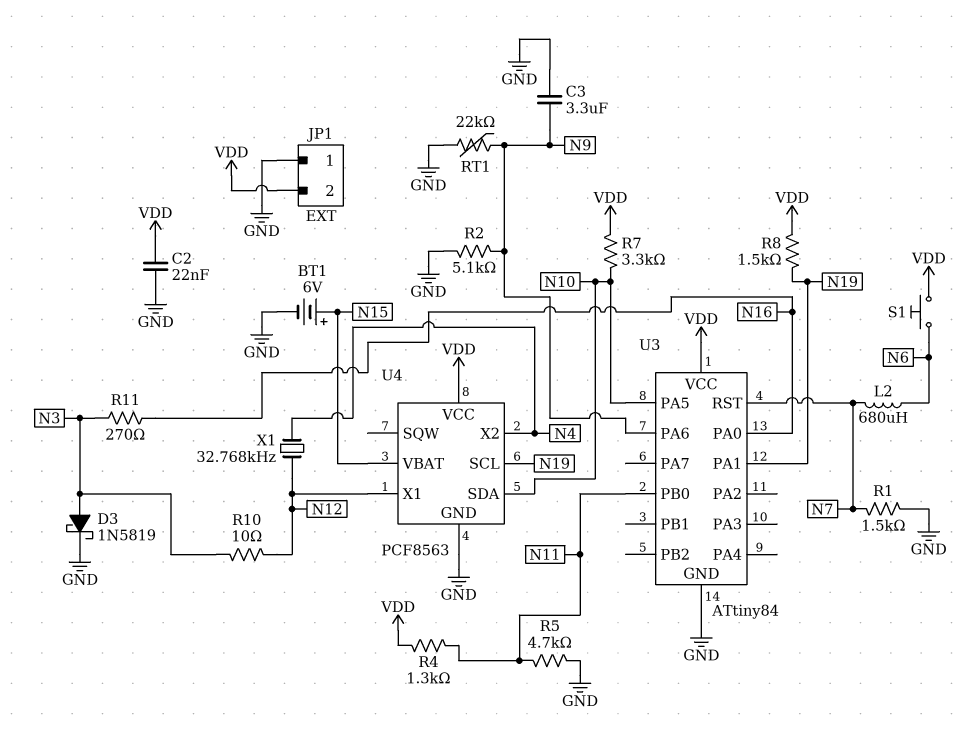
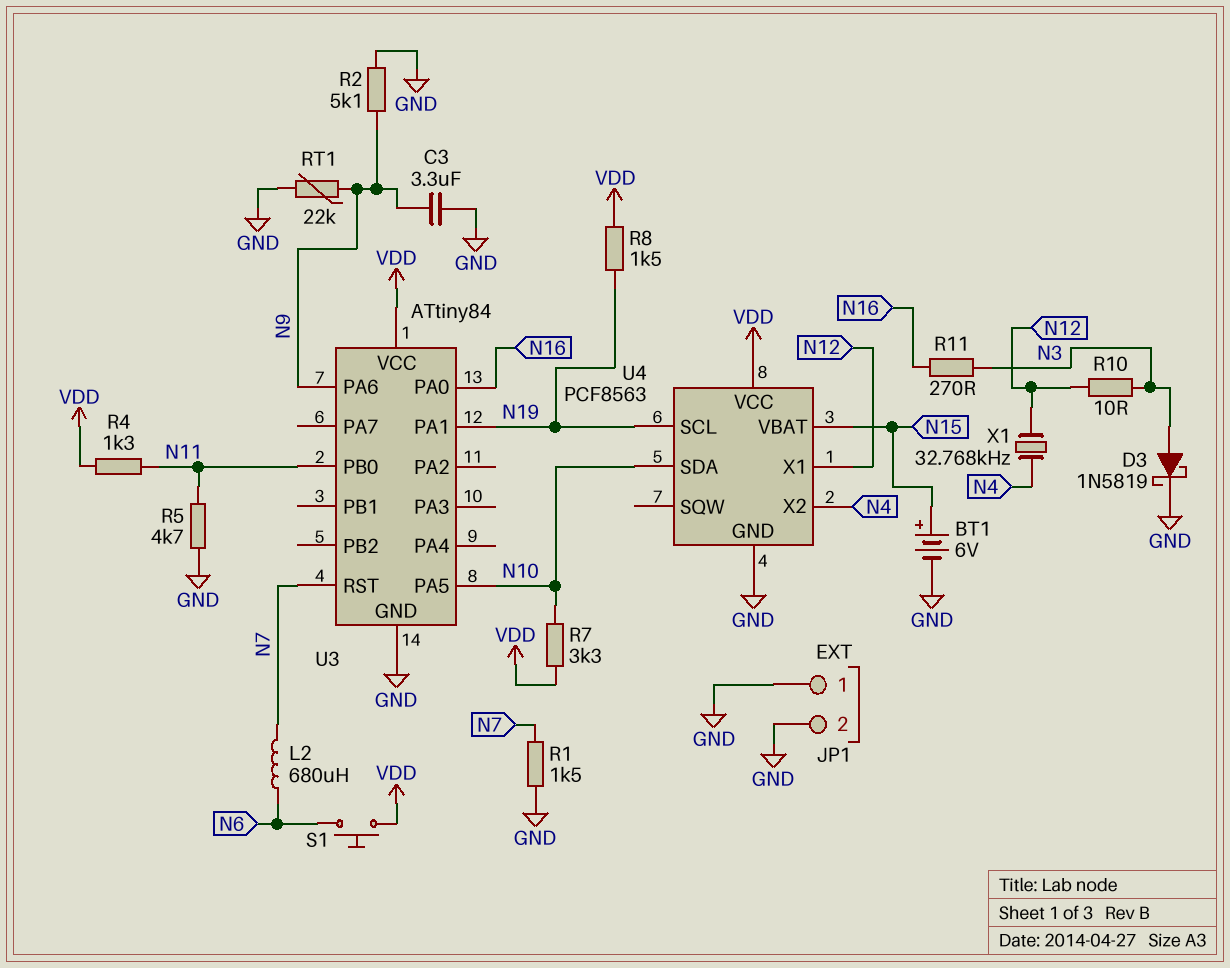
C2: 22nF (GND, VDD) -> none
JP1 pin 2: VDD -> GND

